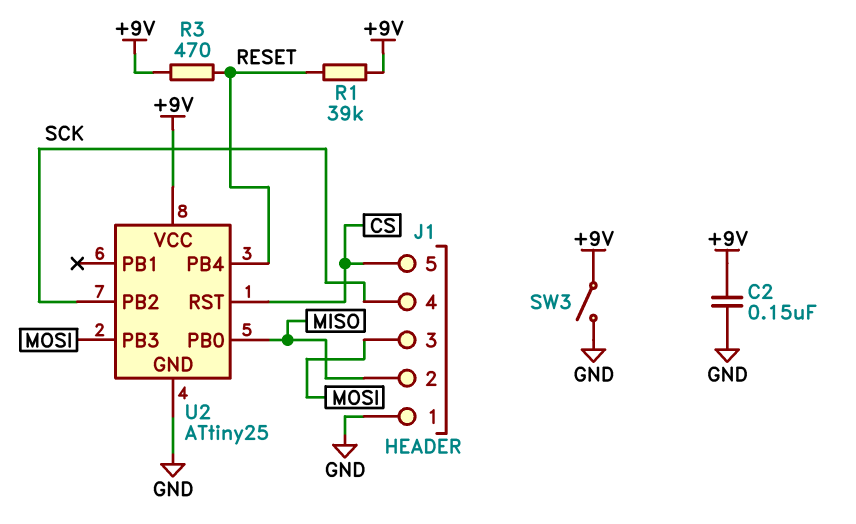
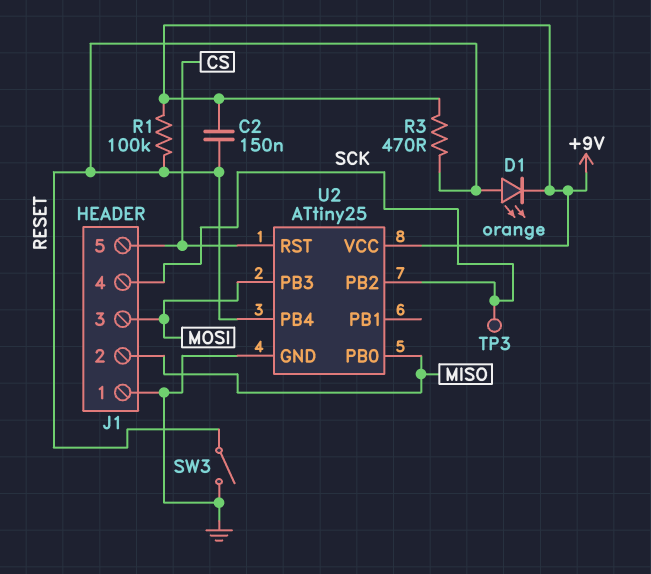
C2: 150nF (+9V, GND) -> 150nF (+9V, RESET)
D1: none -> LED orange (A RESET, K +9V)
R1: 39k (+9V, RESET) -> 100k (+9V, RESET)
SW3: switch (+9V, GND) -> switch (GND, RESET)
TP3: none -> test point (SCK)

